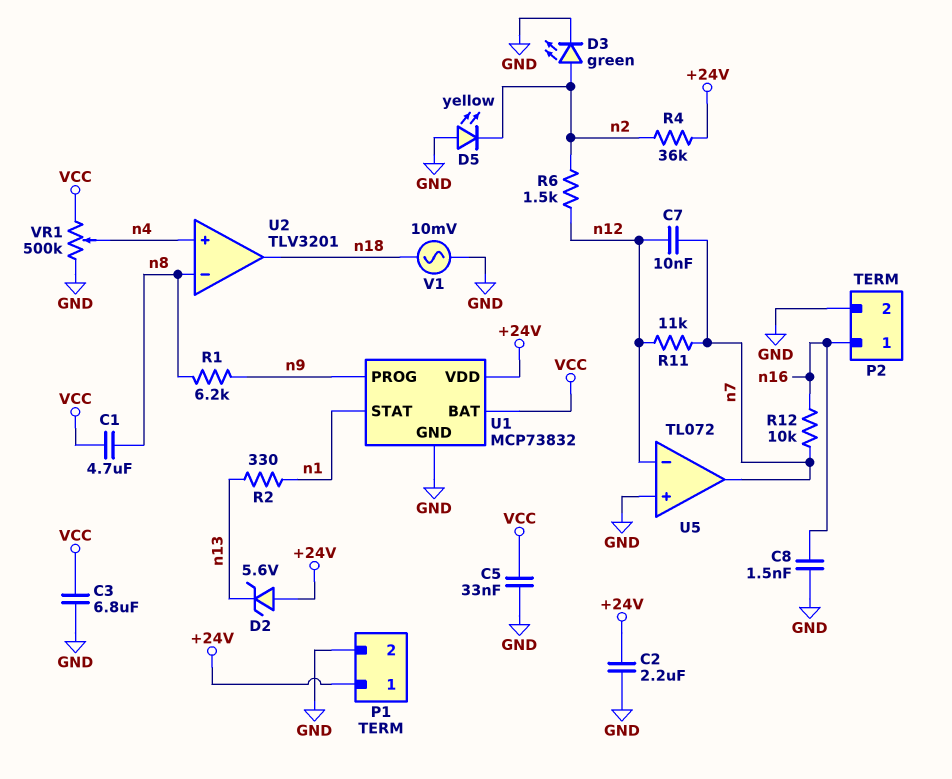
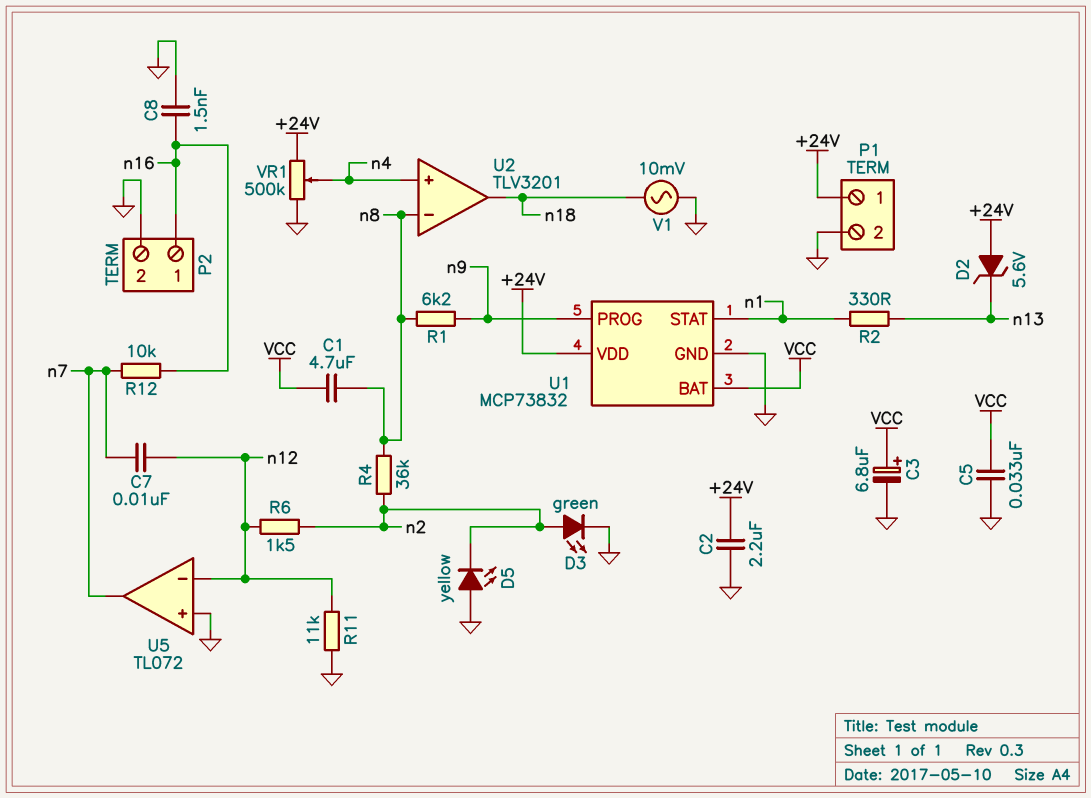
C3: 6.8uF (GND, VCC) -> 6.8uF (plus VCC, minus GND)
R4: 36k (+24V, n2) -> 36k (n2, n8)
R11: 11k (n7, n12) -> 11k (GND, n12)
VR1: 500k (GND, VCC, wiper n4) -> 500k (+24V, GND, wiper n4)

